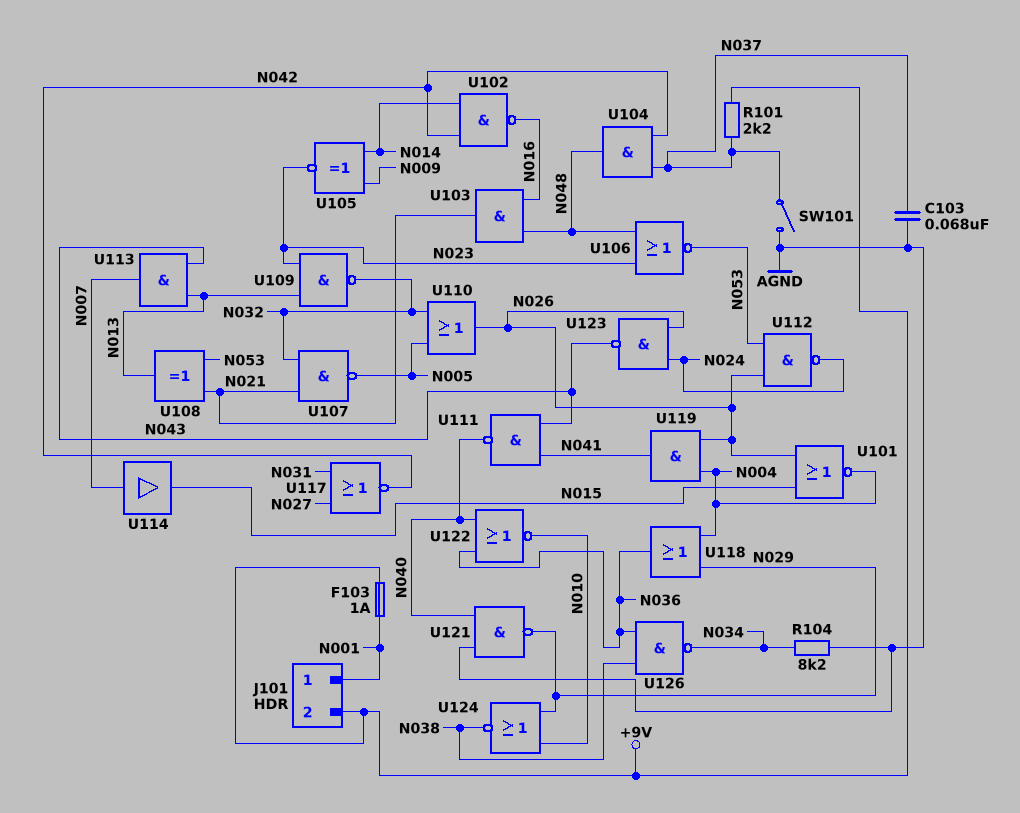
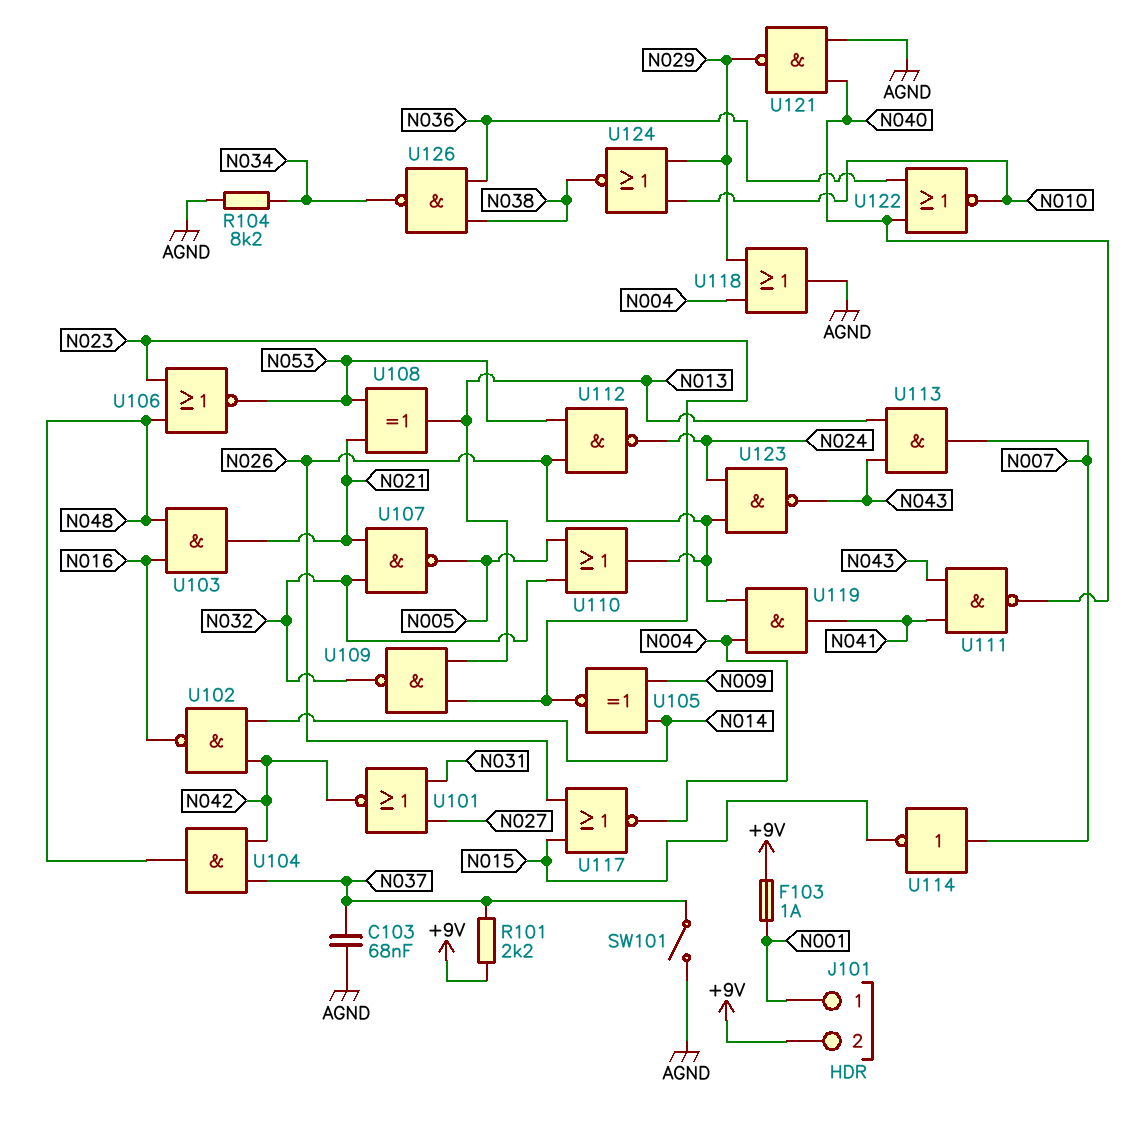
U101: NOR (in N015, in N026, out N004) -> NOR (in N027, in N031, out N042)
U114: buffer (in N007, out N015) -> NOT (in N007, out N015)
U117: NOR (in N027, in N031, out N042) -> NOR (in N015, in N026, out N004)
U118: OR (in N004, in N029, out N036) -> OR (in N004, in N029, out AGND)

